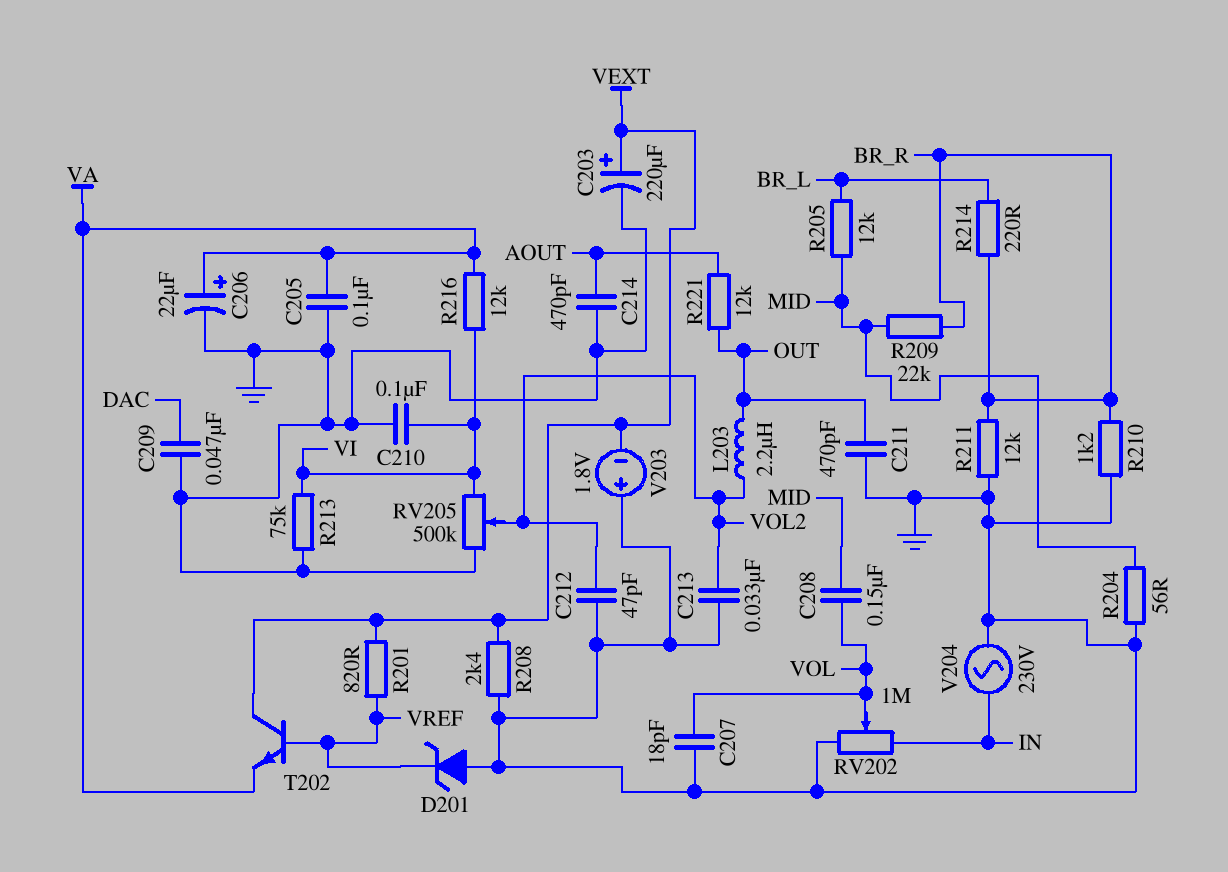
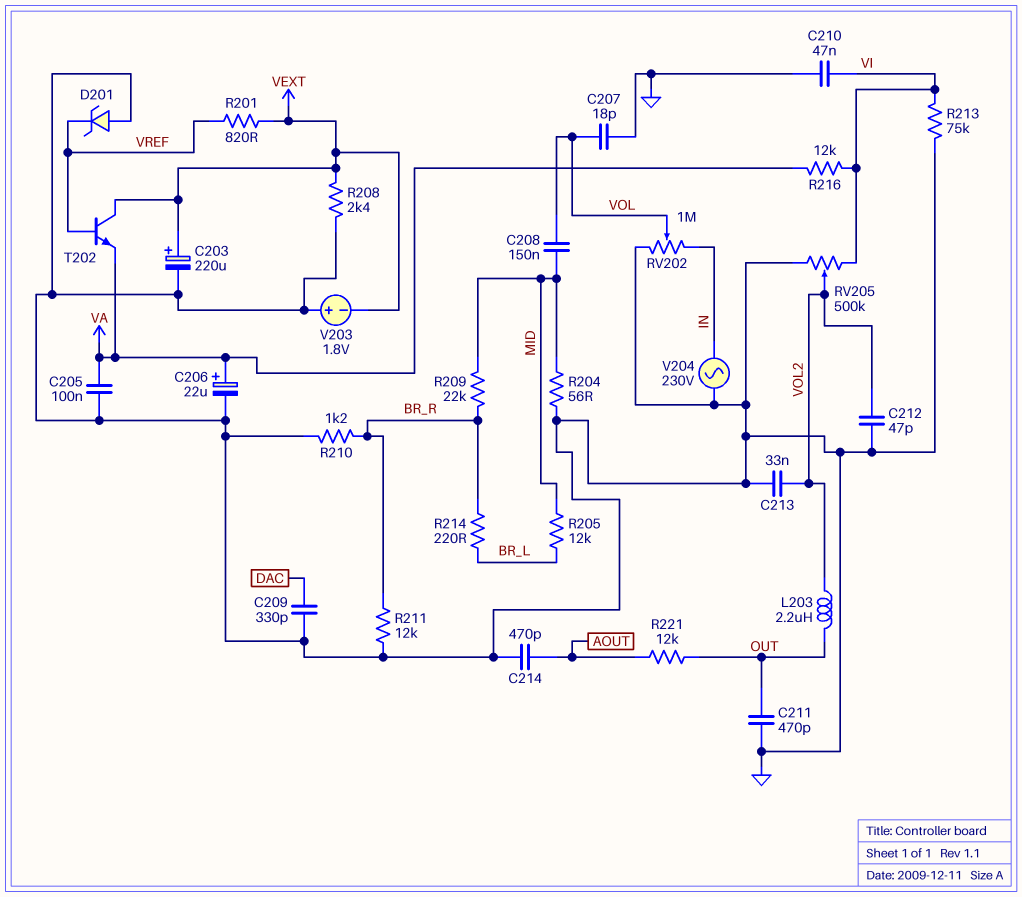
C209: 47nF (DAC, GND) -> 330pF (DAC, GND)
C210: 100nF (GND, VI) -> 47nF (GND, VI)

